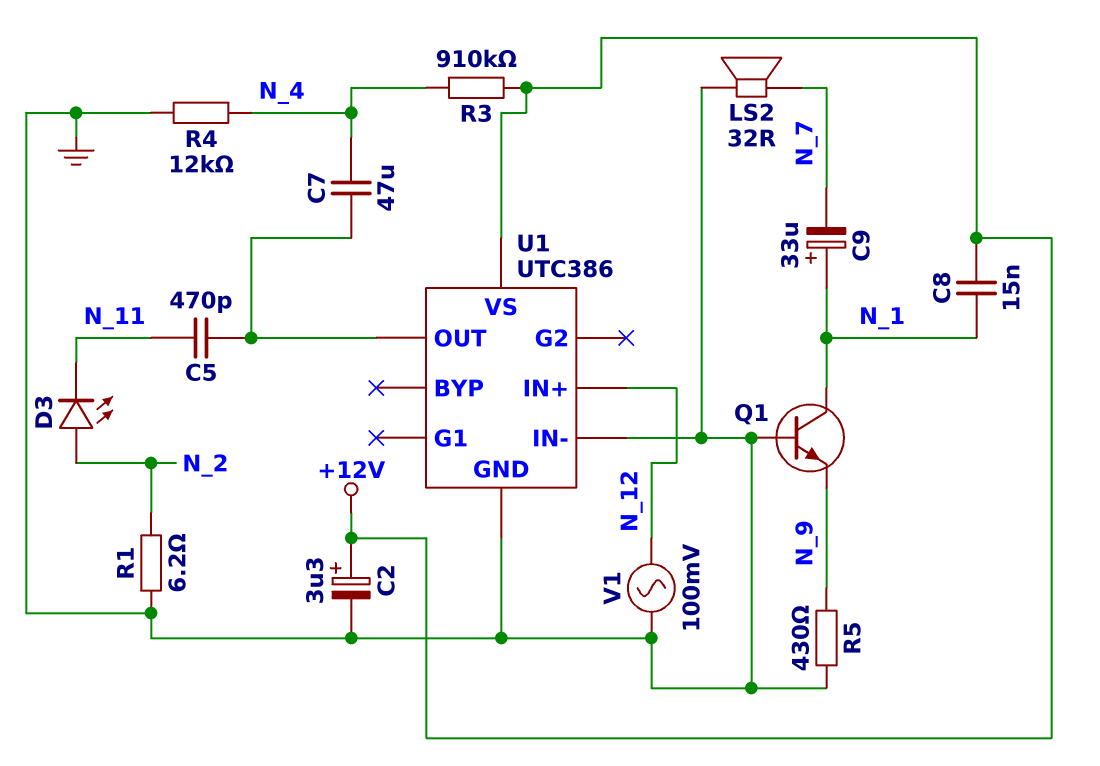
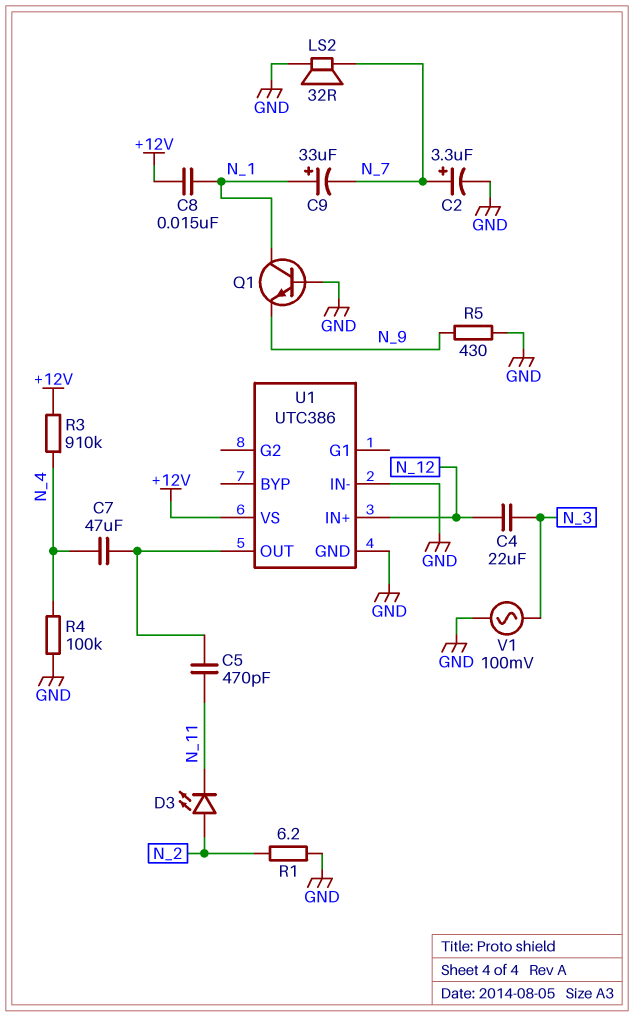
C2: 3.3uF (plus +12V, minus GND) -> 3.3uF (plus N_7, minus GND)
C4: none -> 22uF (N_3, N_12)
R4: 12k (GND, N_4) -> 100k (GND, N_4)
V1: AC 100mV (GND, N_12) -> AC 100mV (GND, N_3)

